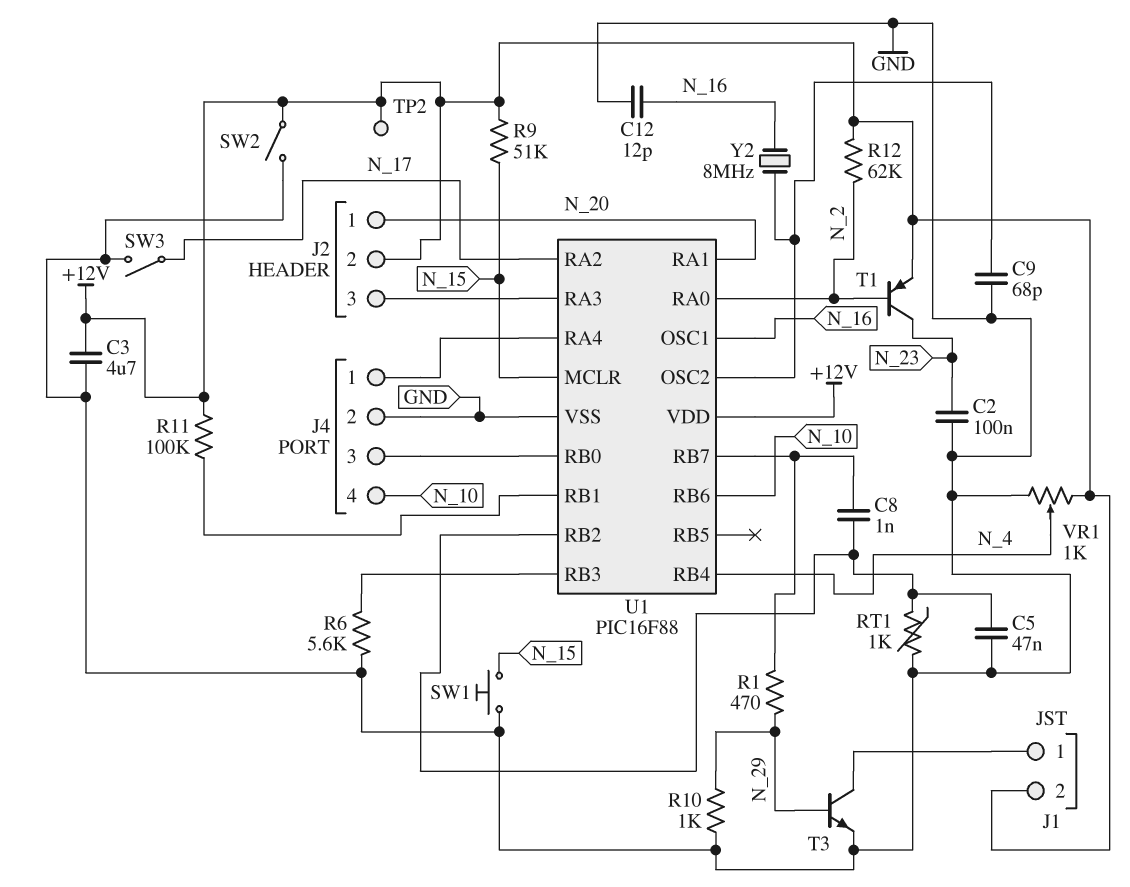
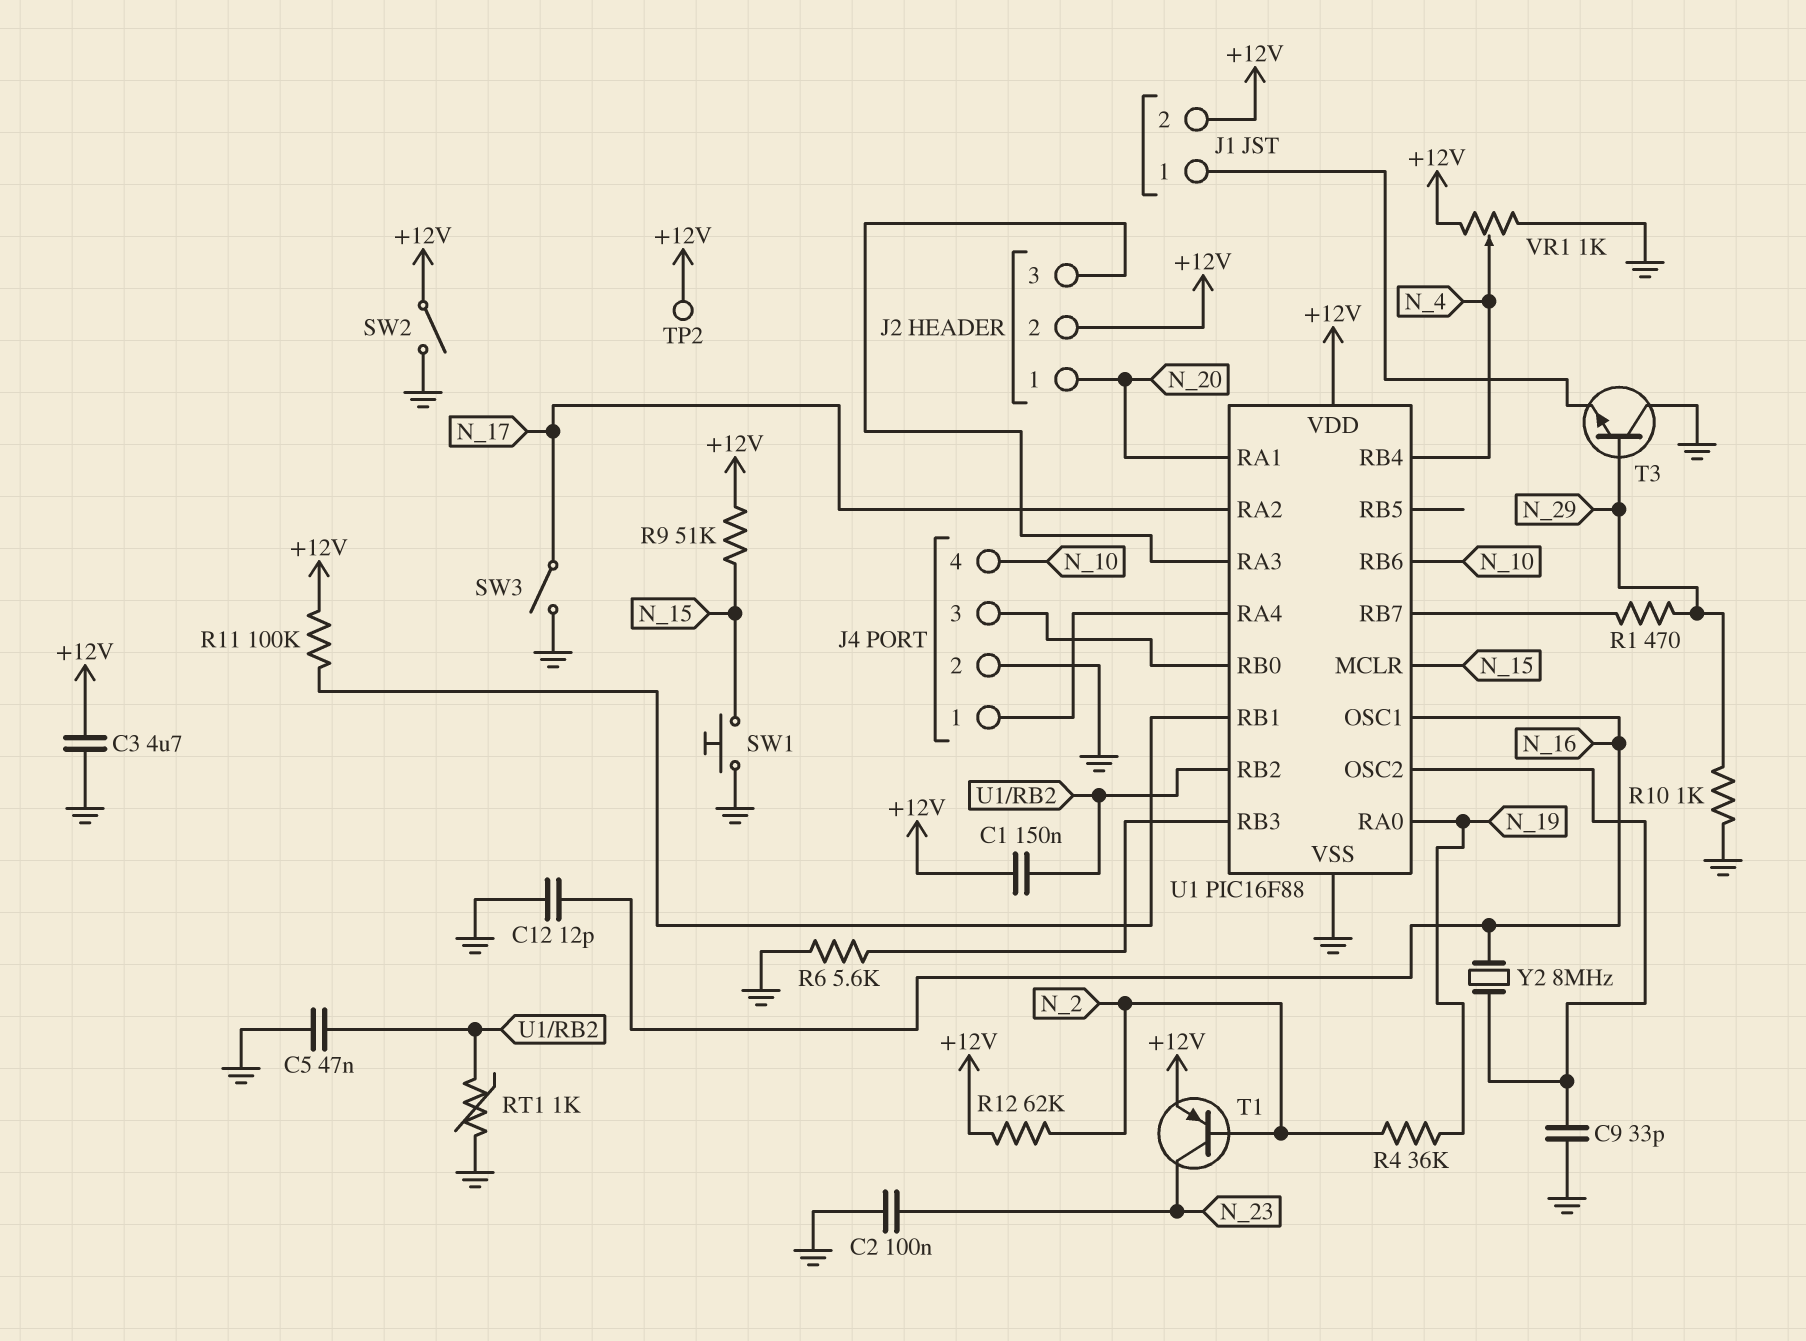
C1: none -> 150nF (+12V, U1/RB2)
C8: 1nF (U1/RB2, U1/RB7) -> none
C9: 68pF (GND, U1/OSC2) -> 33pF (GND, U1/OSC2)
R4: none -> 36k (N_2, N_19)
T3: NPN (B N_29, C J1/1, E GND) -> NPN (B N_29, C GND, E J1/1)
U1 pin RA0: N_2 -> N_19

